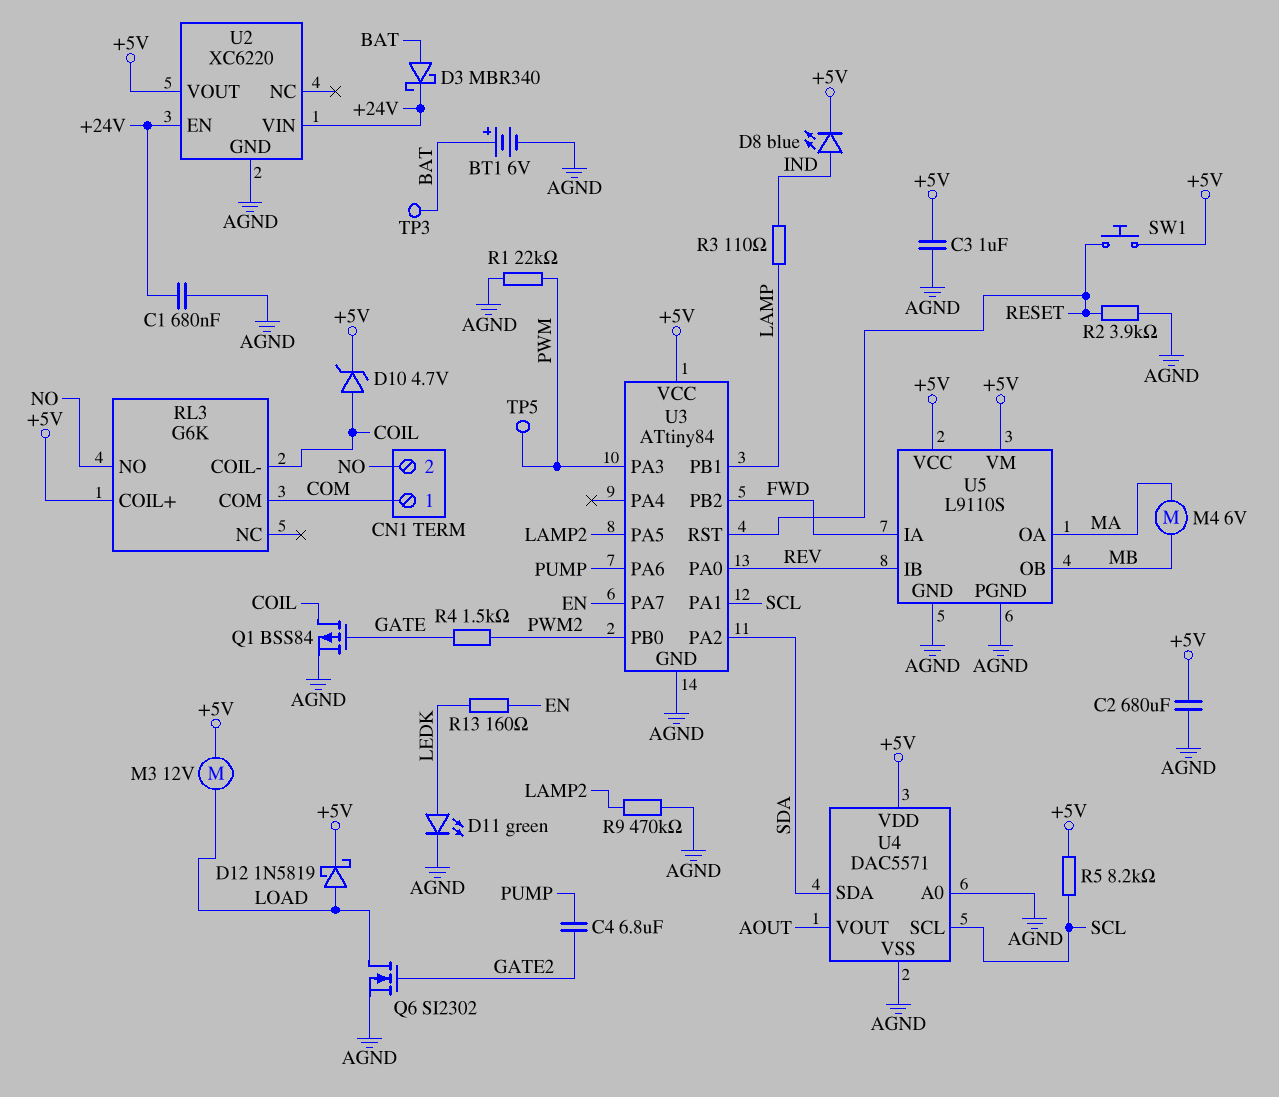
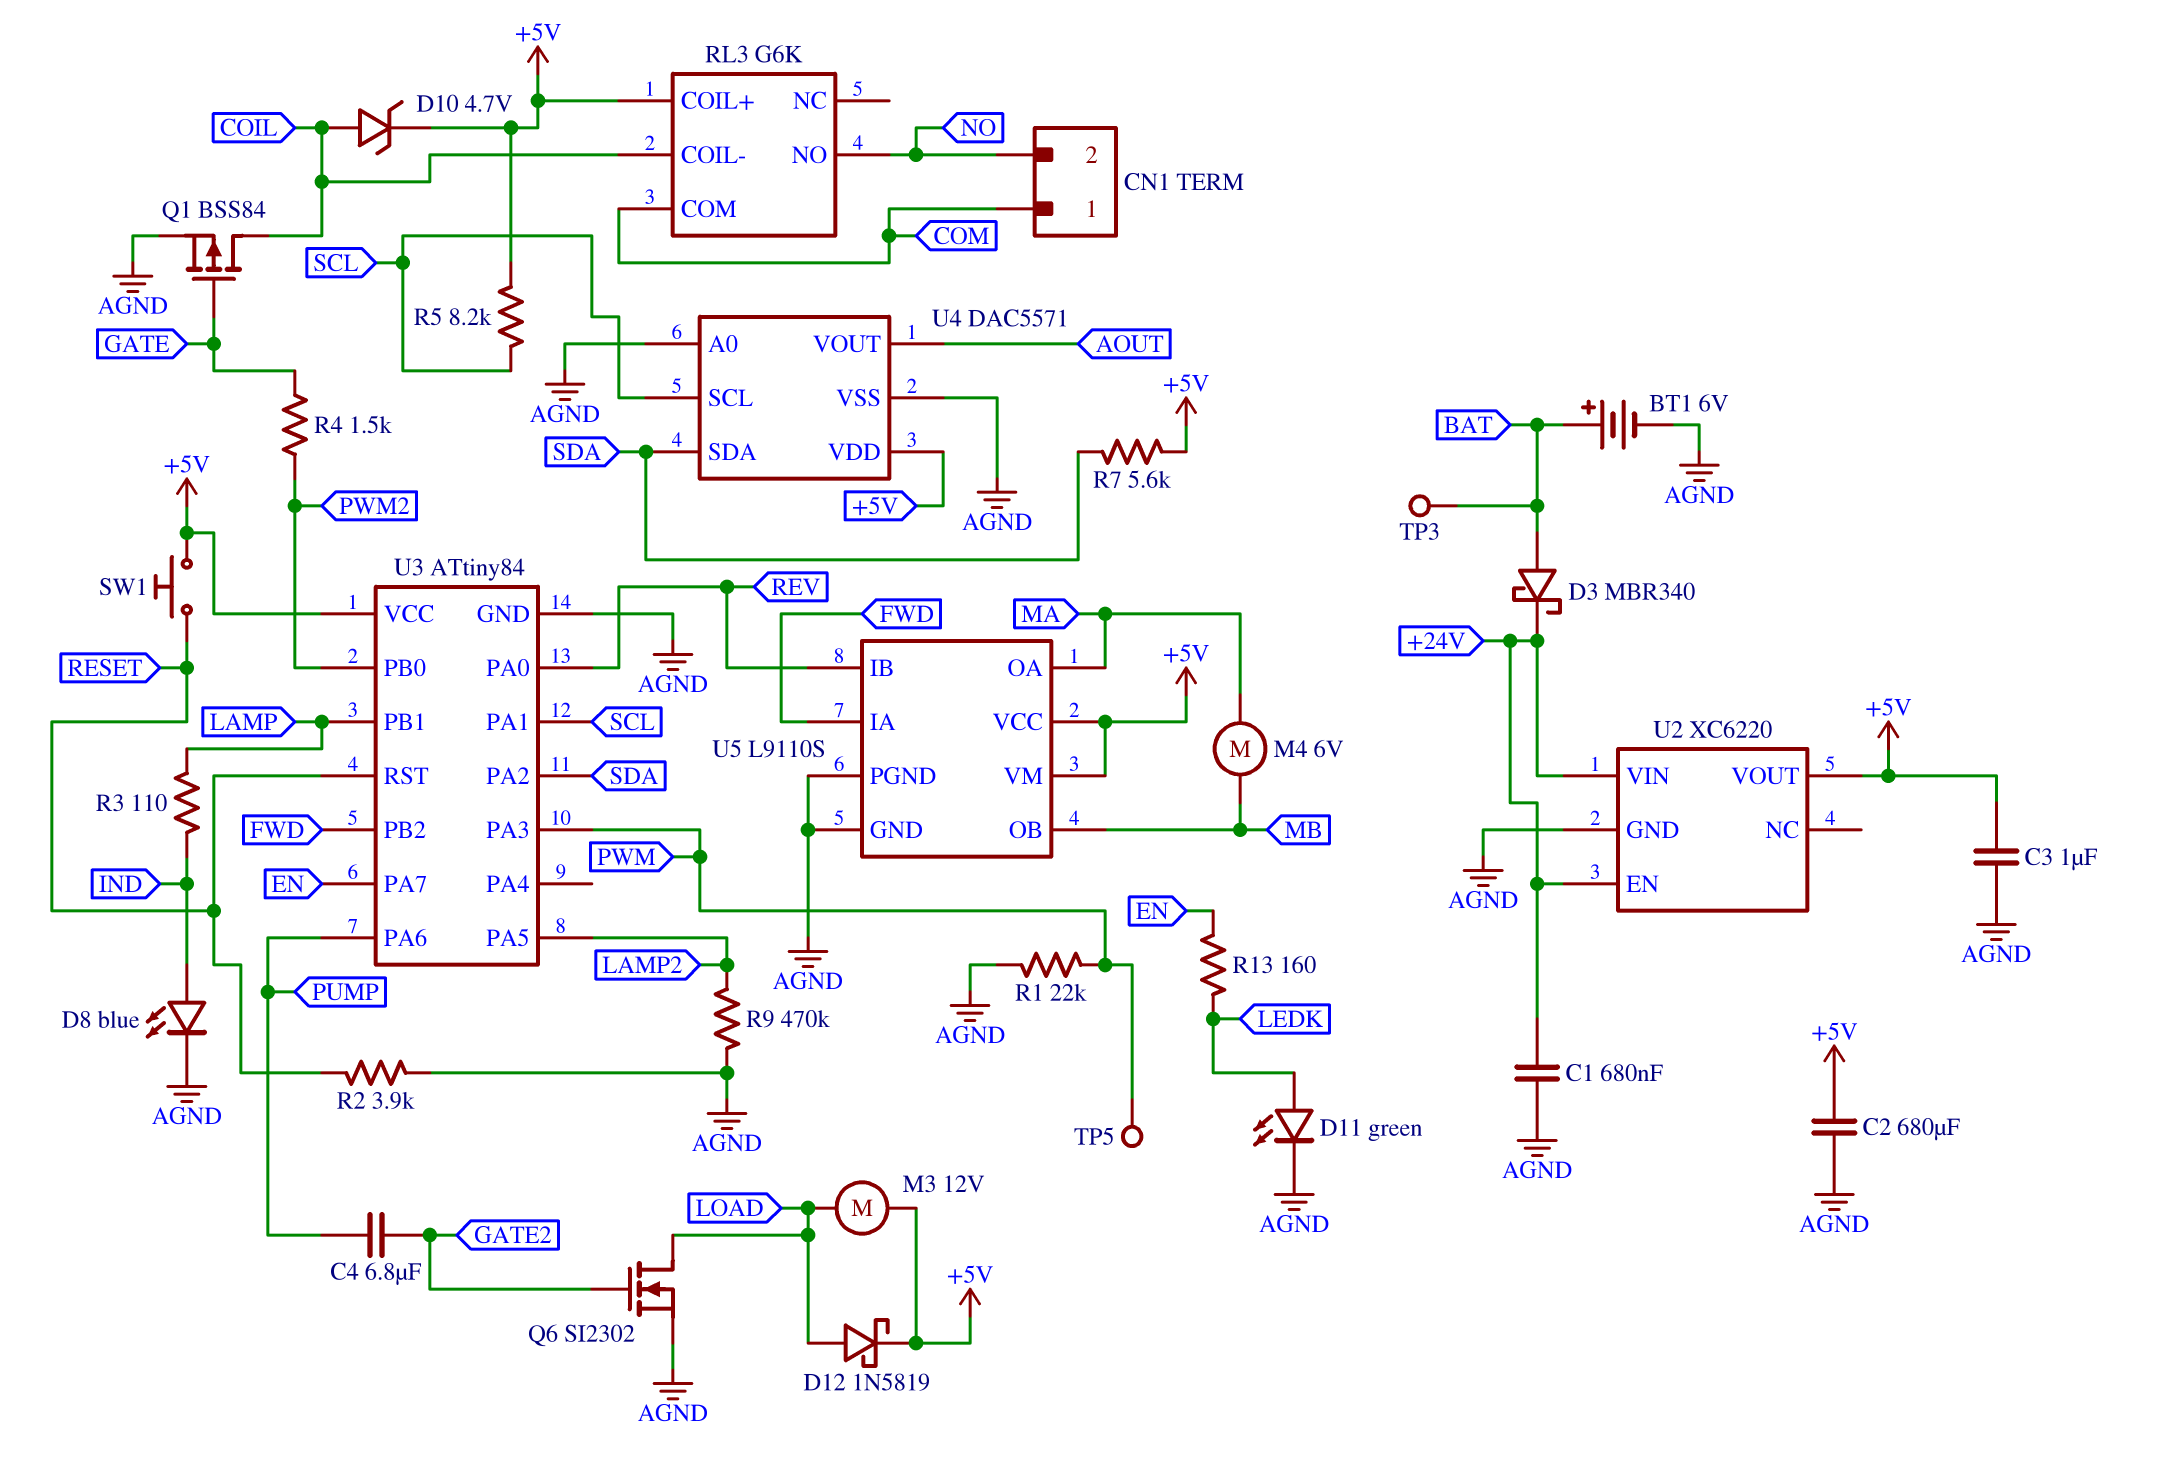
D8: LED blue (A IND, K +5V) -> LED blue (A IND, K AGND)
R7: none -> 5.6k (+5V, SDA)

